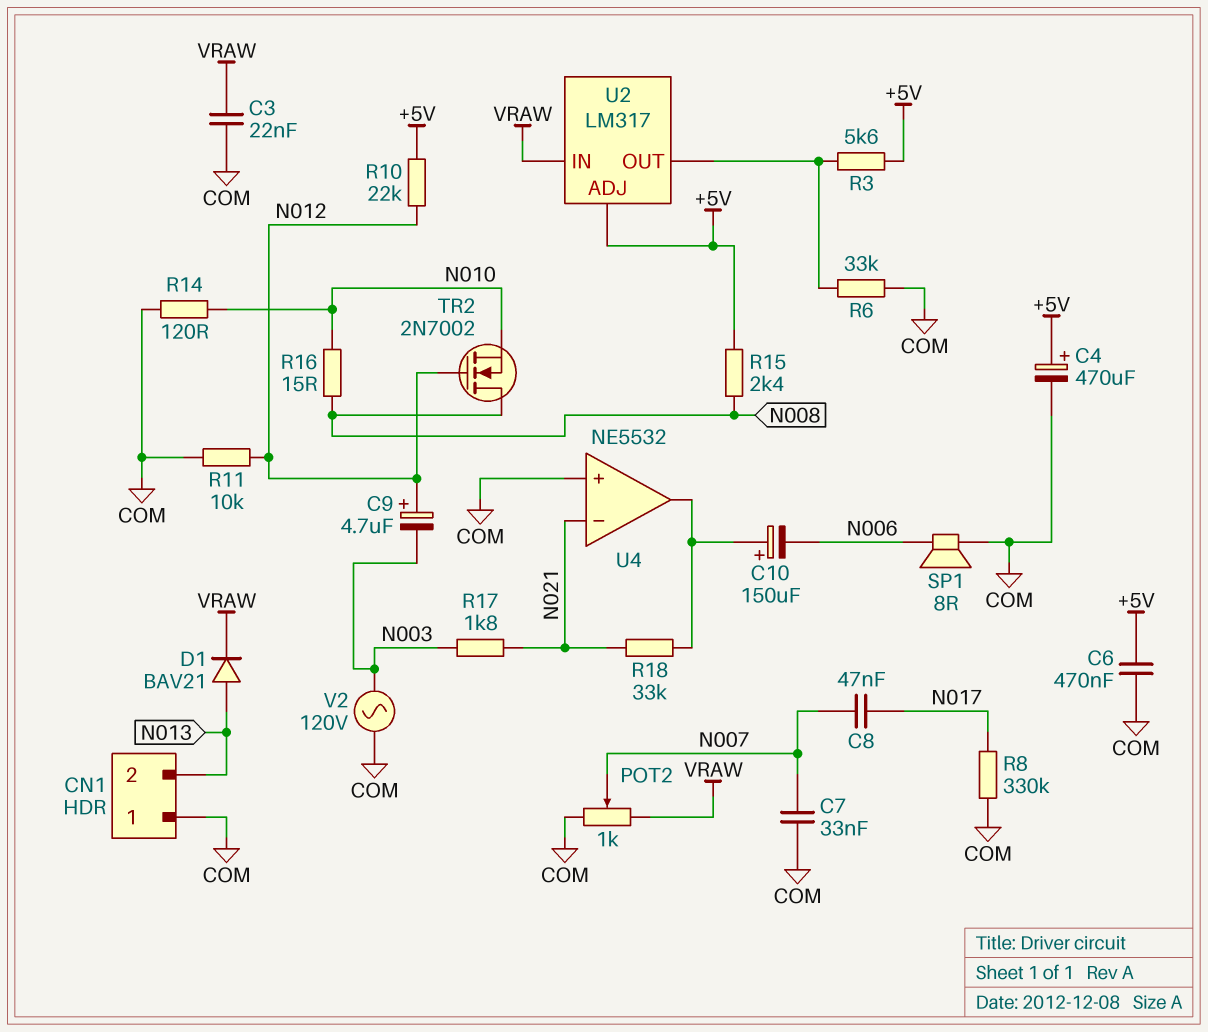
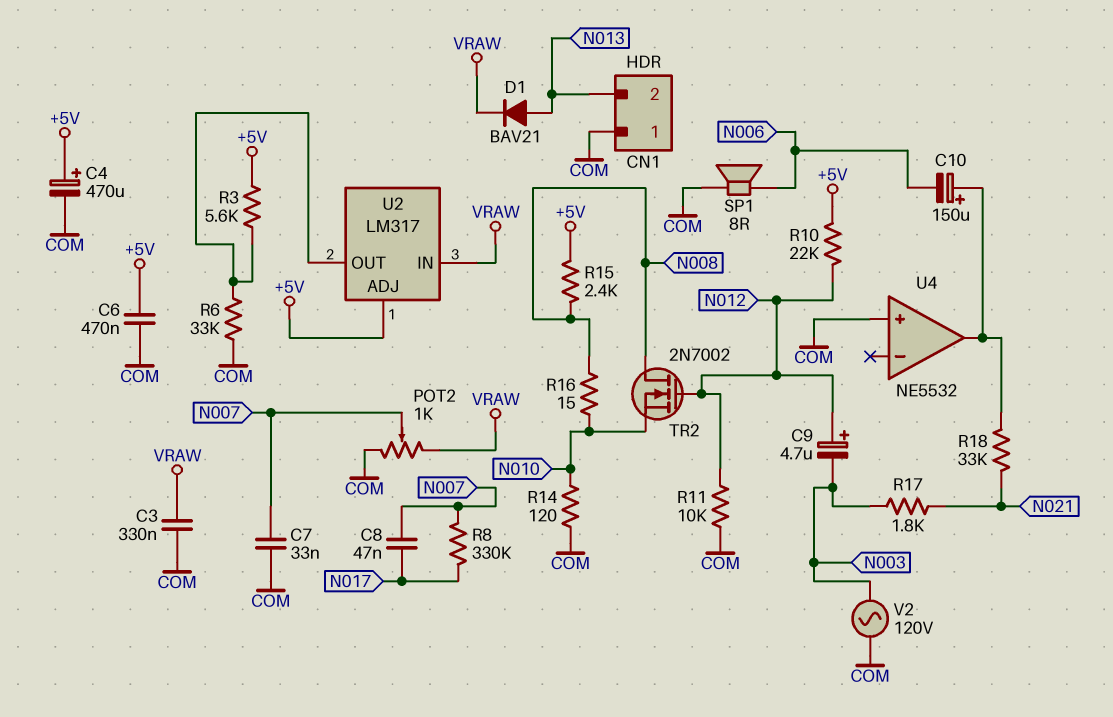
C3: 22nF (COM, VRAW) -> 330nF (COM, VRAW)
R8: 330k (COM, N017) -> 330k (N007, N017)
U4 pin in-: N021 -> none

